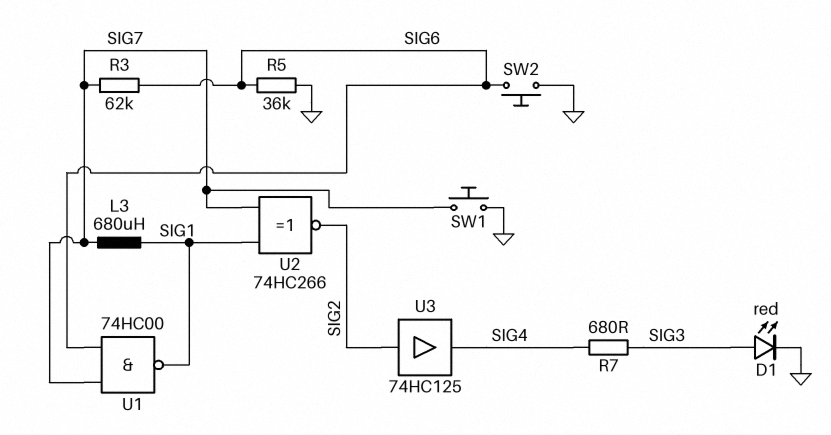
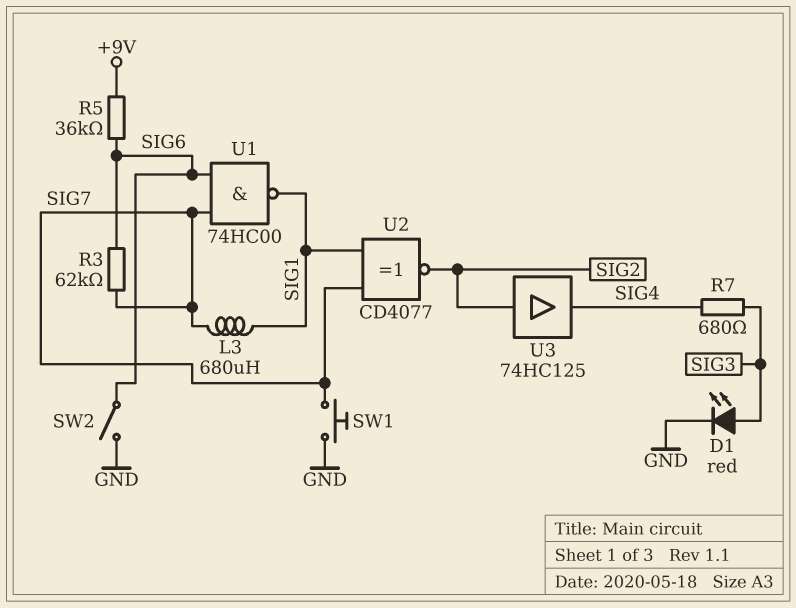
R5: 36k (GND, SIG6) -> 36k (+9V, SIG6)
SW2: button (GND, SIG6) -> switch (GND, SIG6)
U2: XNOR 74HC266 (in SIG1, in SIG7, out SIG2) -> XNOR CD4077 (in SIG1, in SIG7, out SIG2)

